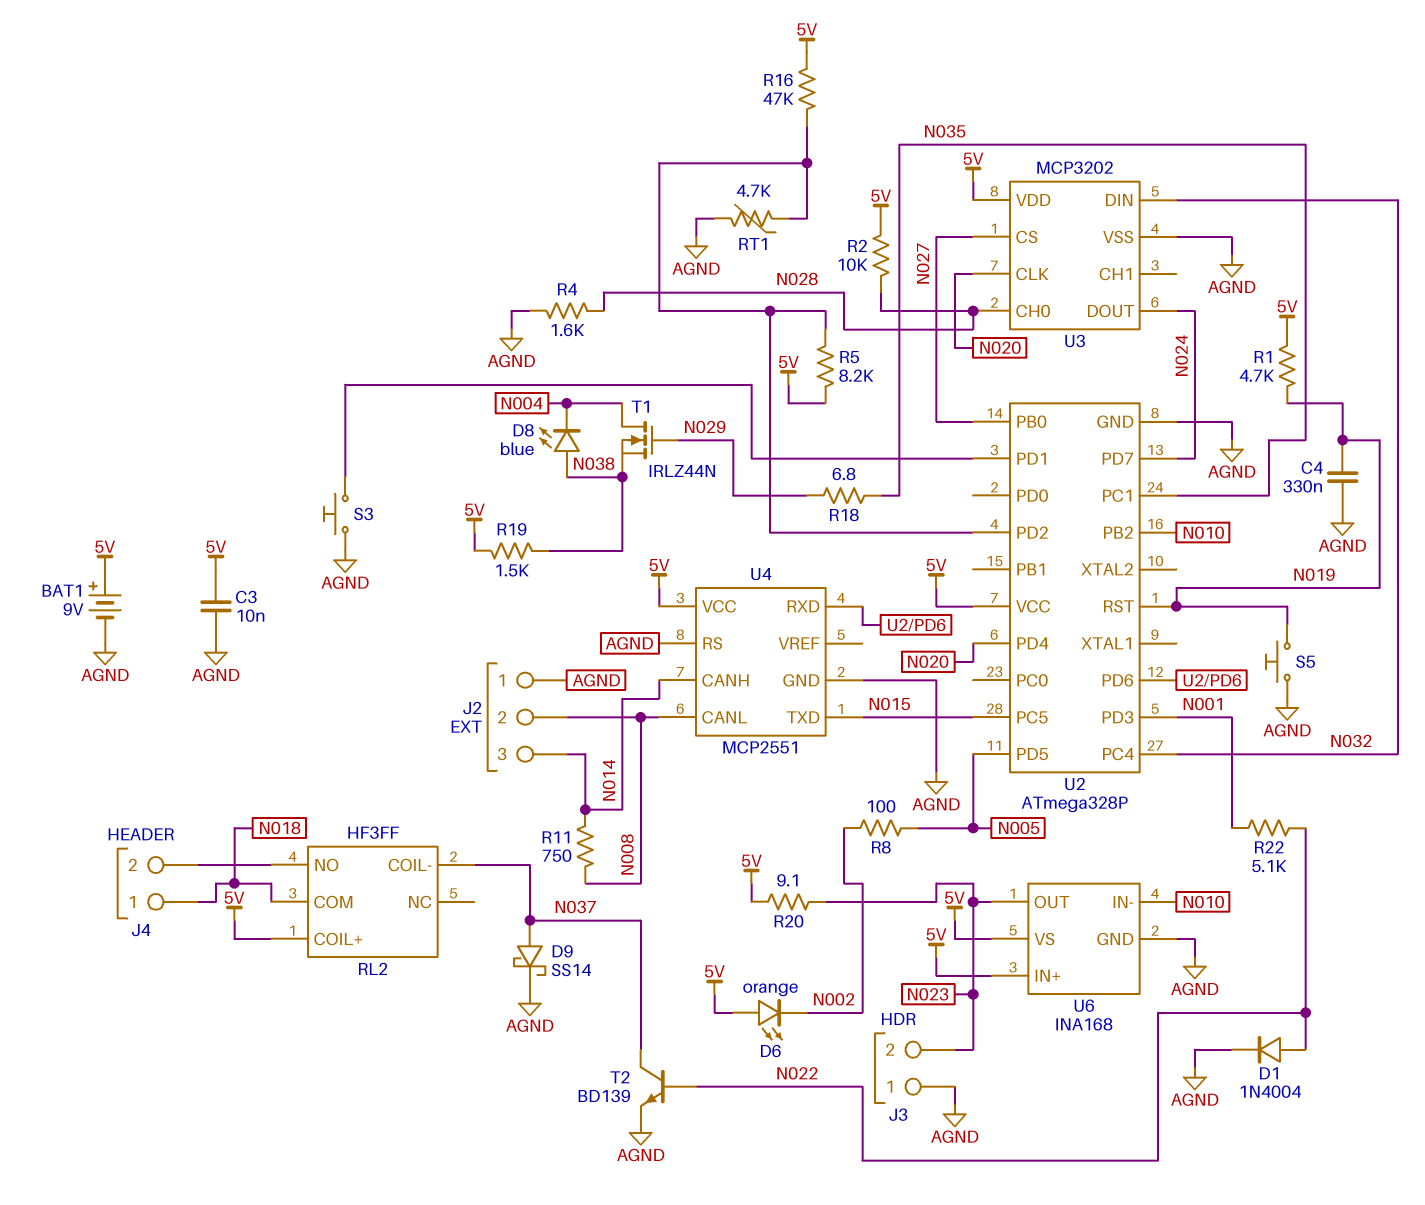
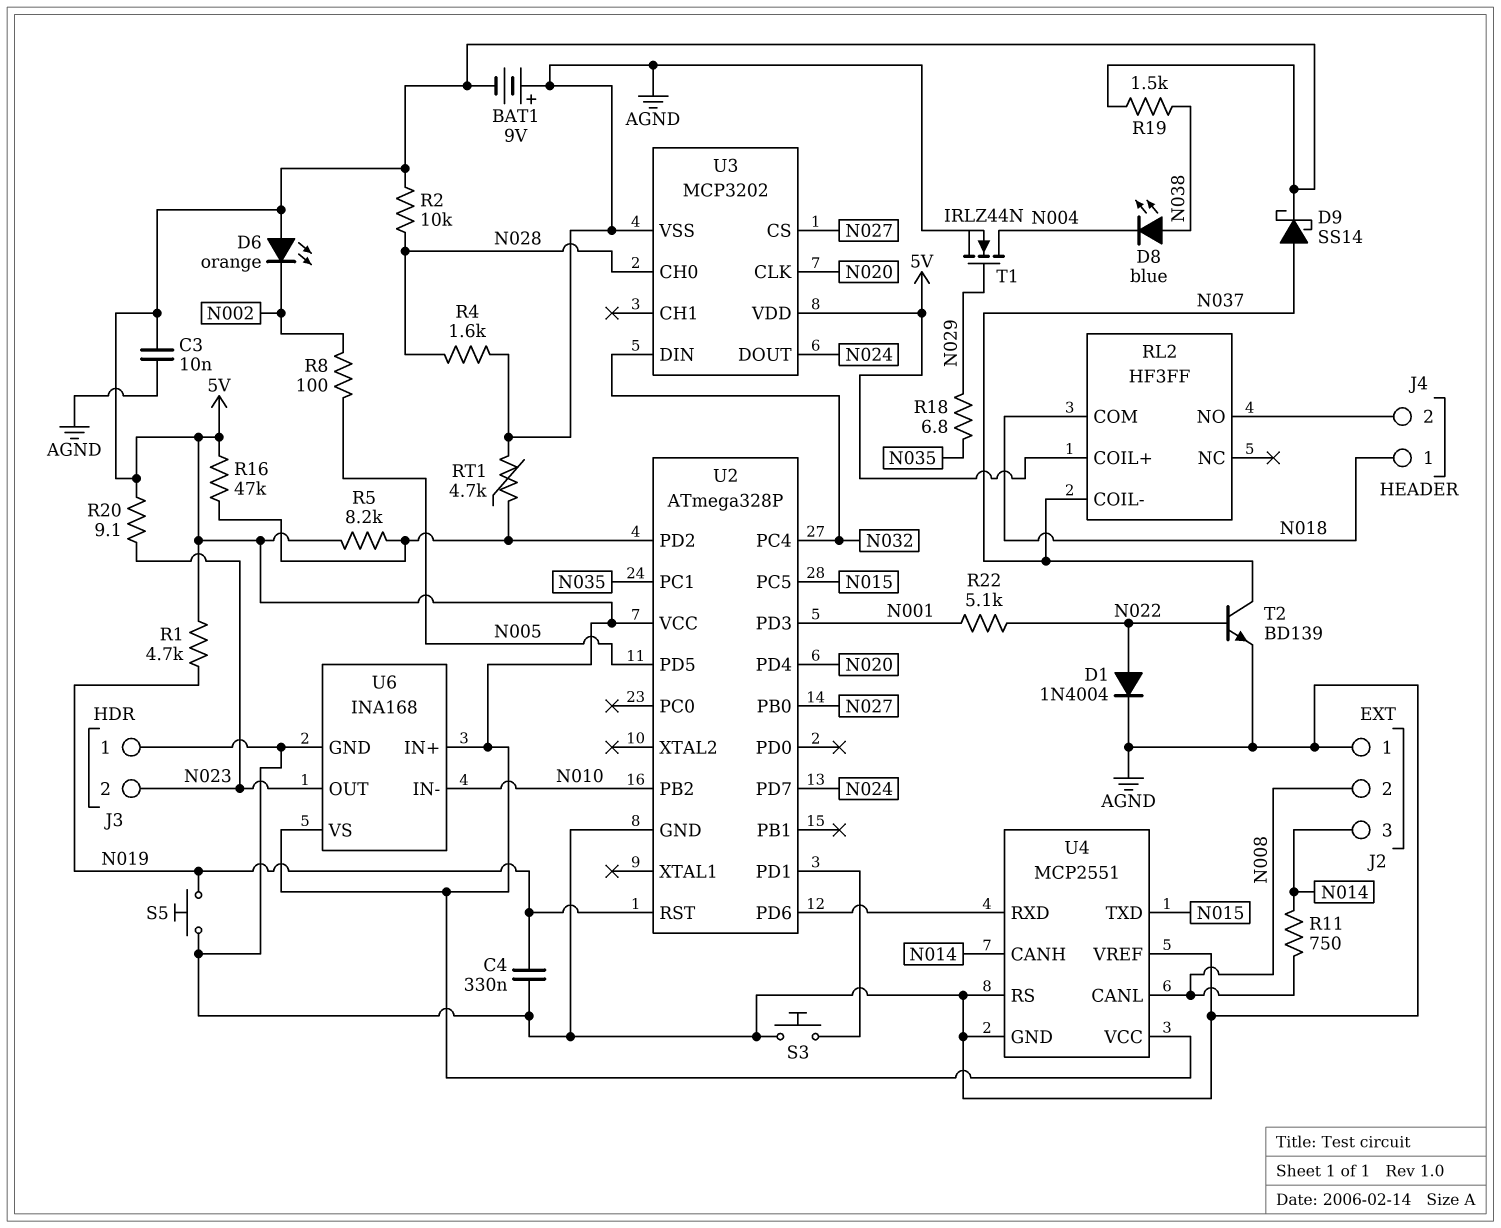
BAT1: 9V (plus 5V, minus AGND) -> 9V (plus AGND, minus 5V)
D9: schottky SS14 (A N037, K AGND) -> schottky SS14 (A N037, K 5V)
T1: NMOS IRLZ44N (G N029, D N004, S N038) -> NMOS IRLZ44N (G N029, D N004, S AGND)
U4 pin VREF: none -> AGND

